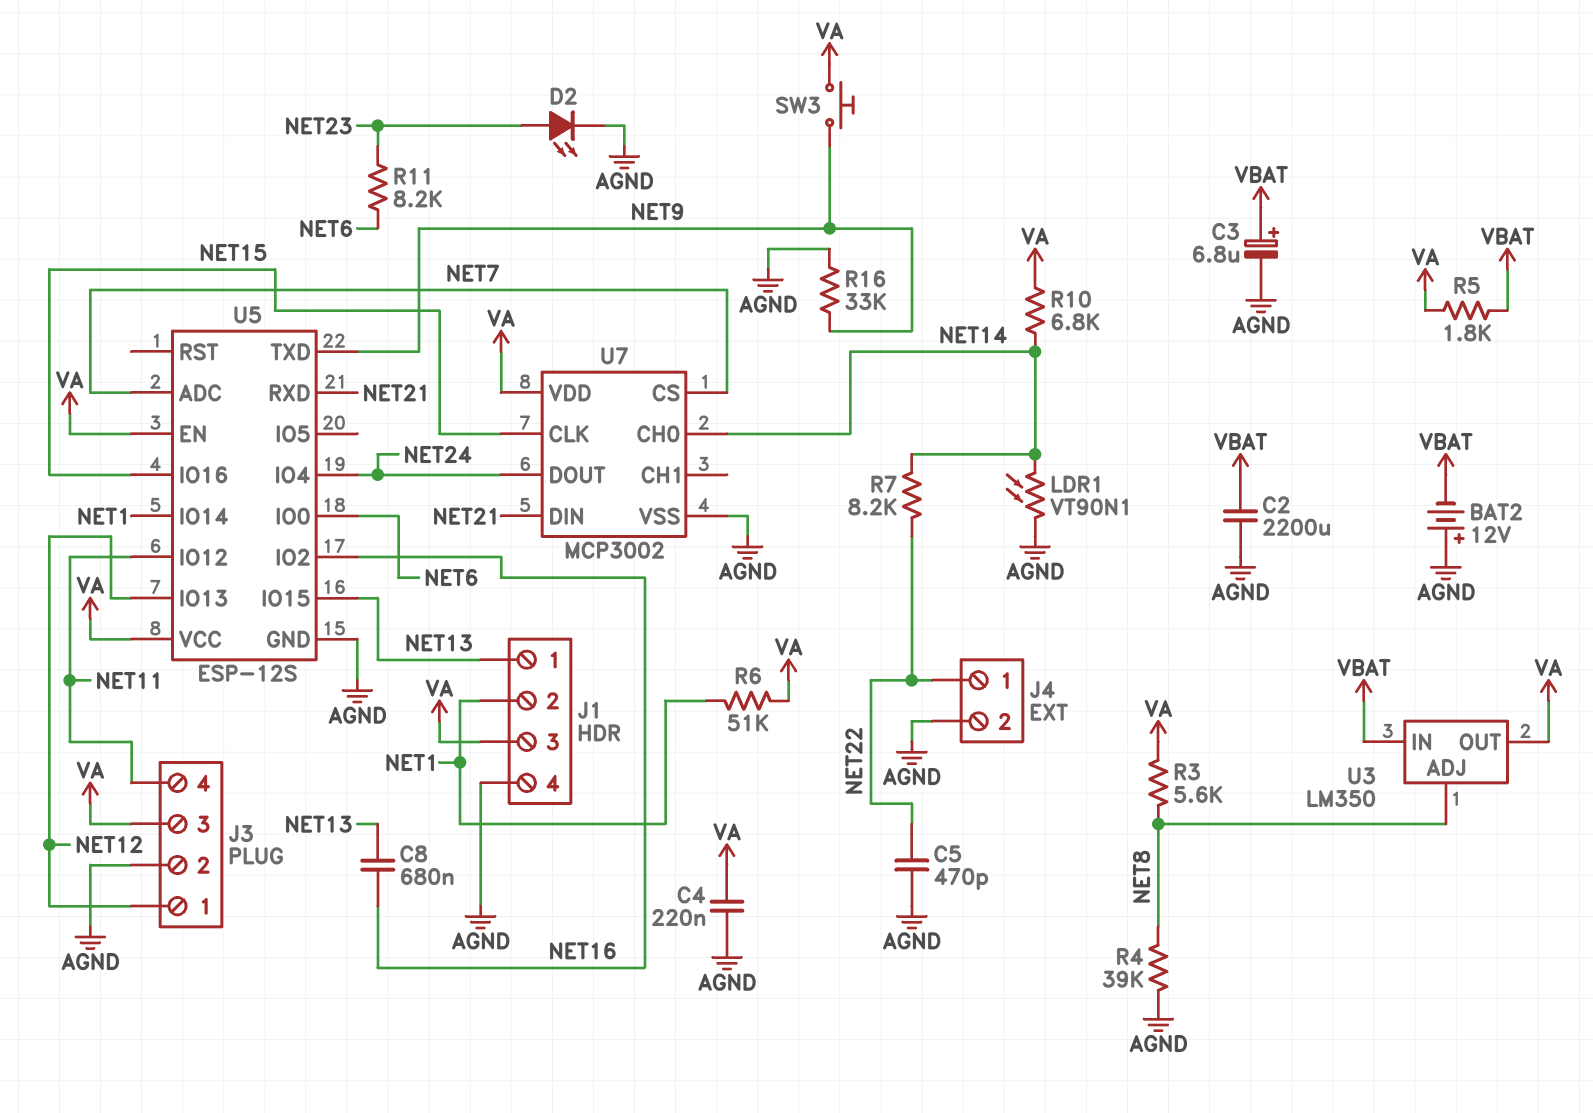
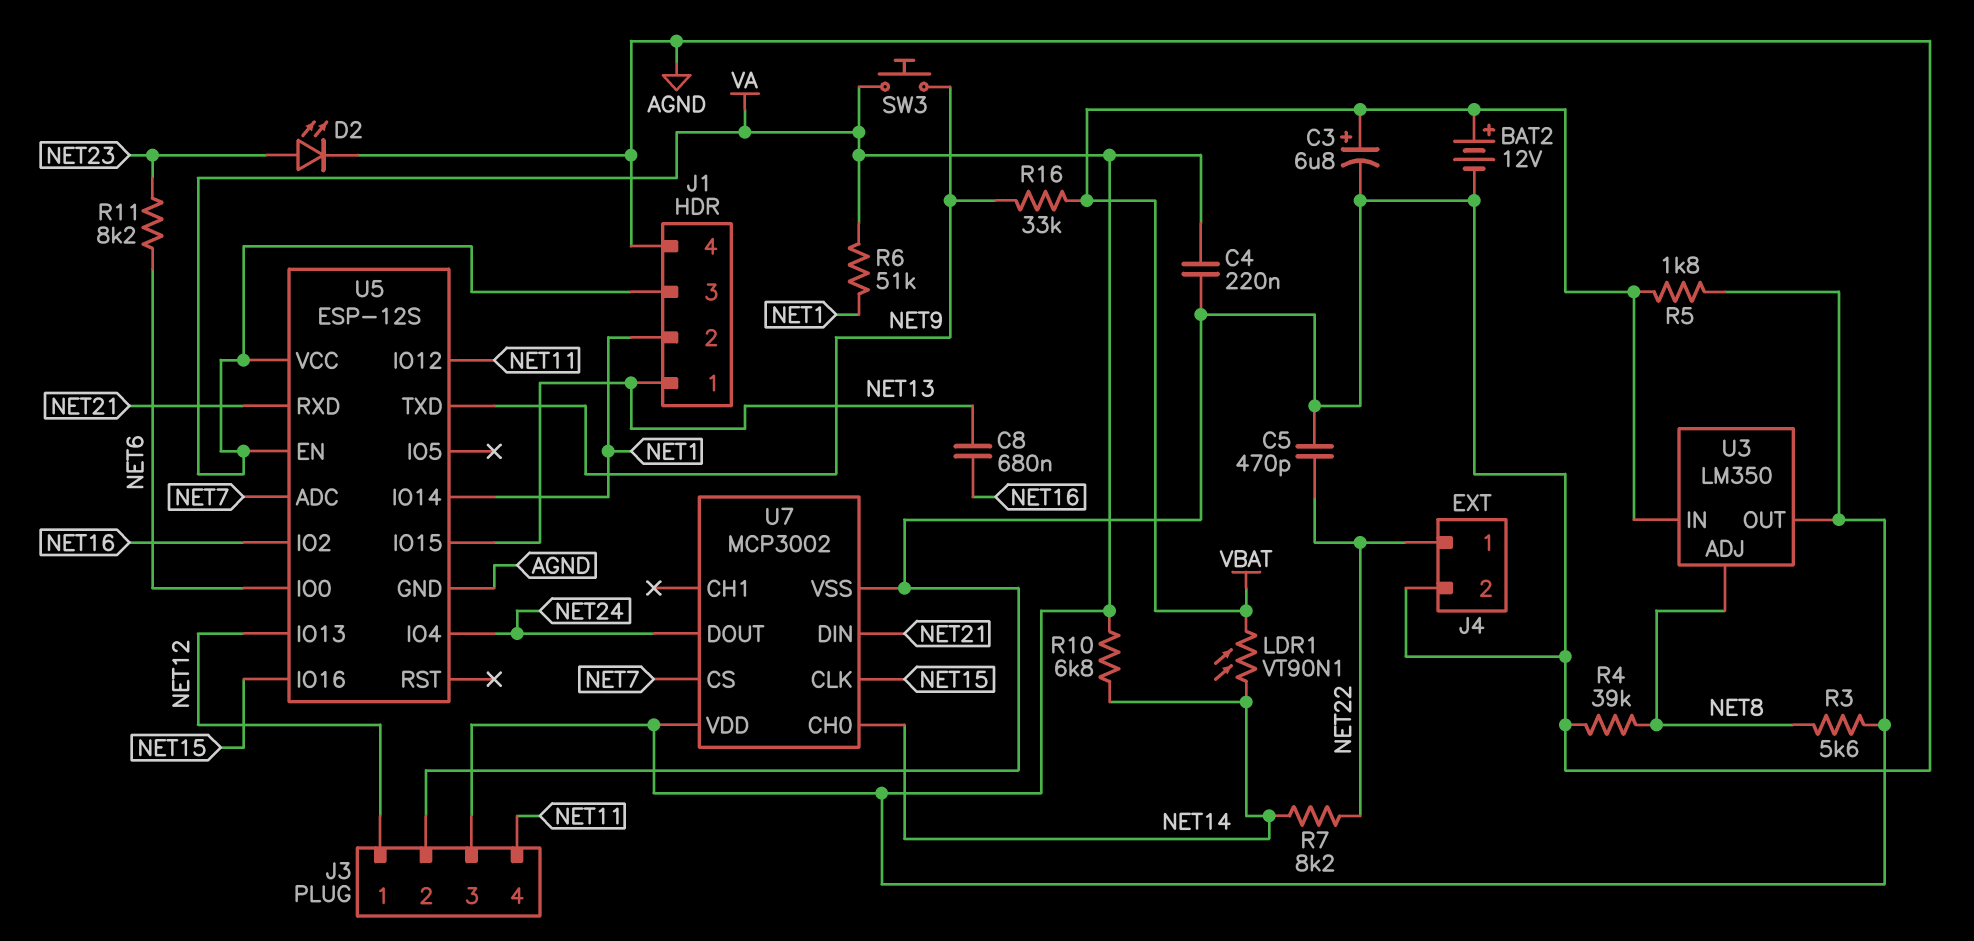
BAT2: 12V (plus AGND, minus VBAT) -> 12V (plus VBAT, minus AGND)
C2: 2200uF (AGND, VBAT) -> none
LDR1: VT90N1 (AGND, NET14) -> VT90N1 (NET14, VBAT)
R16: 33k (AGND, NET9) -> 33k (NET9, VBAT)

